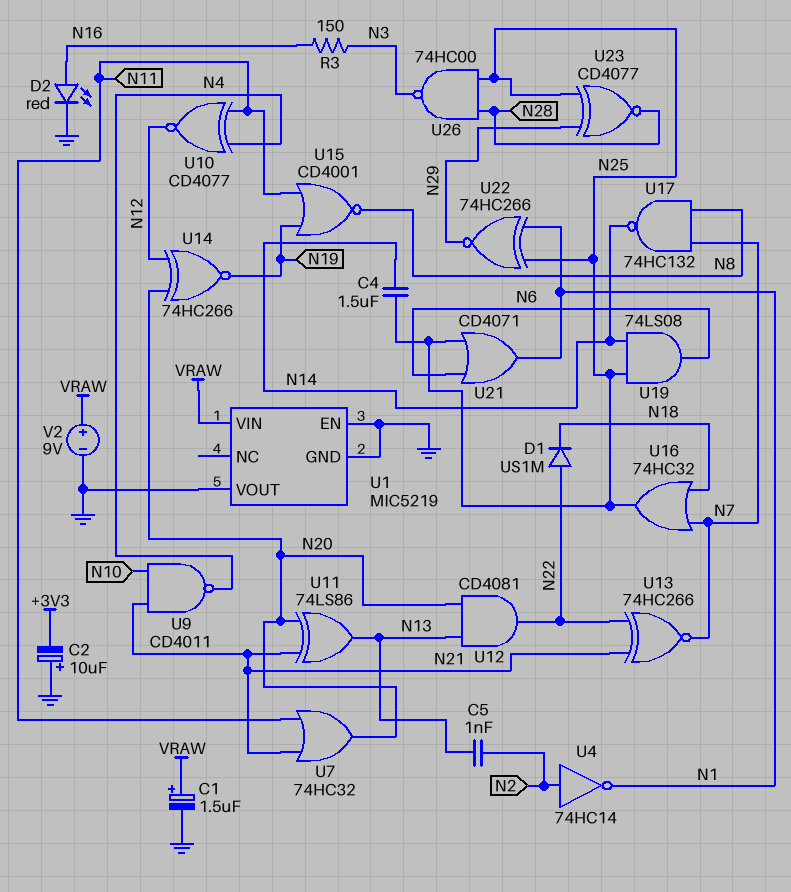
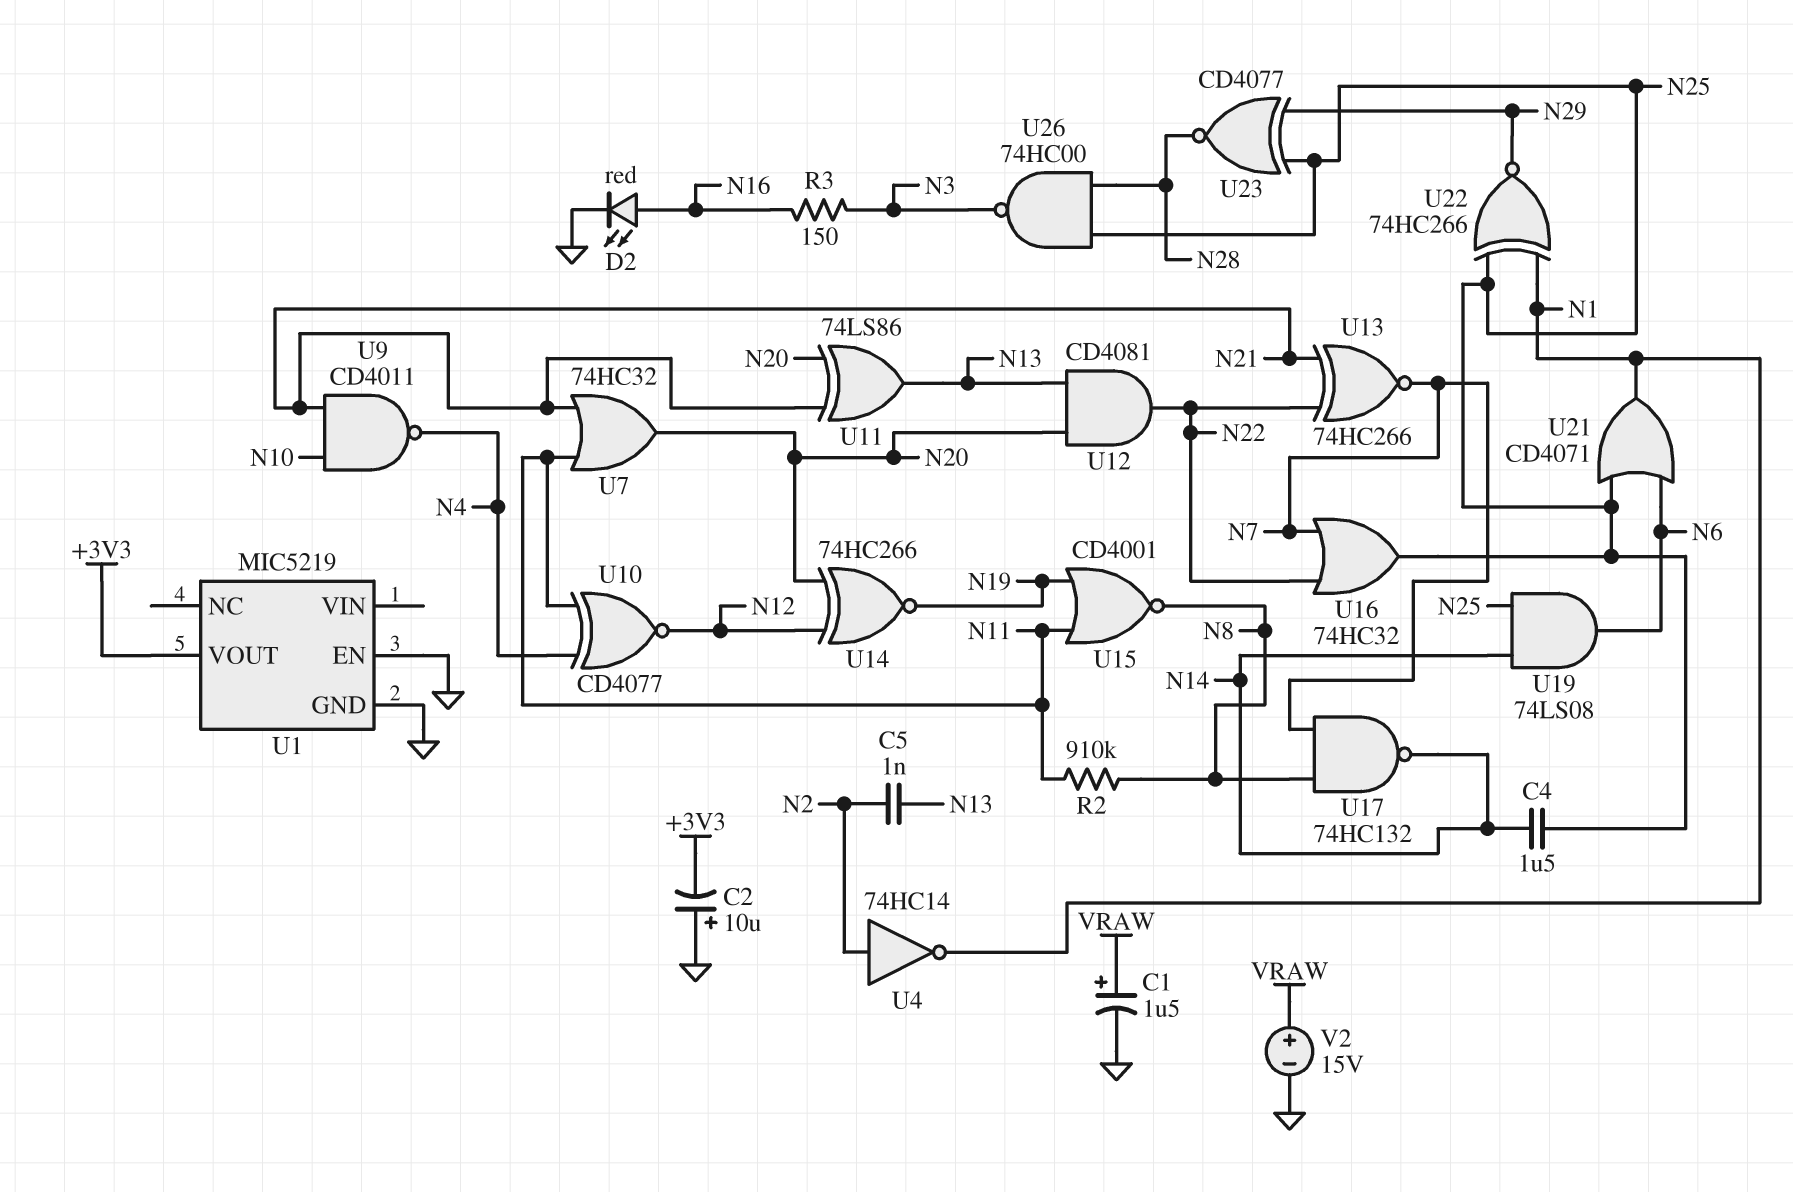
D1: diode US1M (A N22, K N18) -> none
R2: none -> 910k (N8, N11)
U1 pin VIN: VRAW -> none
U1 pin VOUT: GND -> +3V3
U16: OR 74HC32 (in N7, in N18, out N25) -> OR 74HC32 (in N7, in N22, out N25)
V2: 9V (plus VRAW, minus GND) -> 15V (plus VRAW, minus GND)

